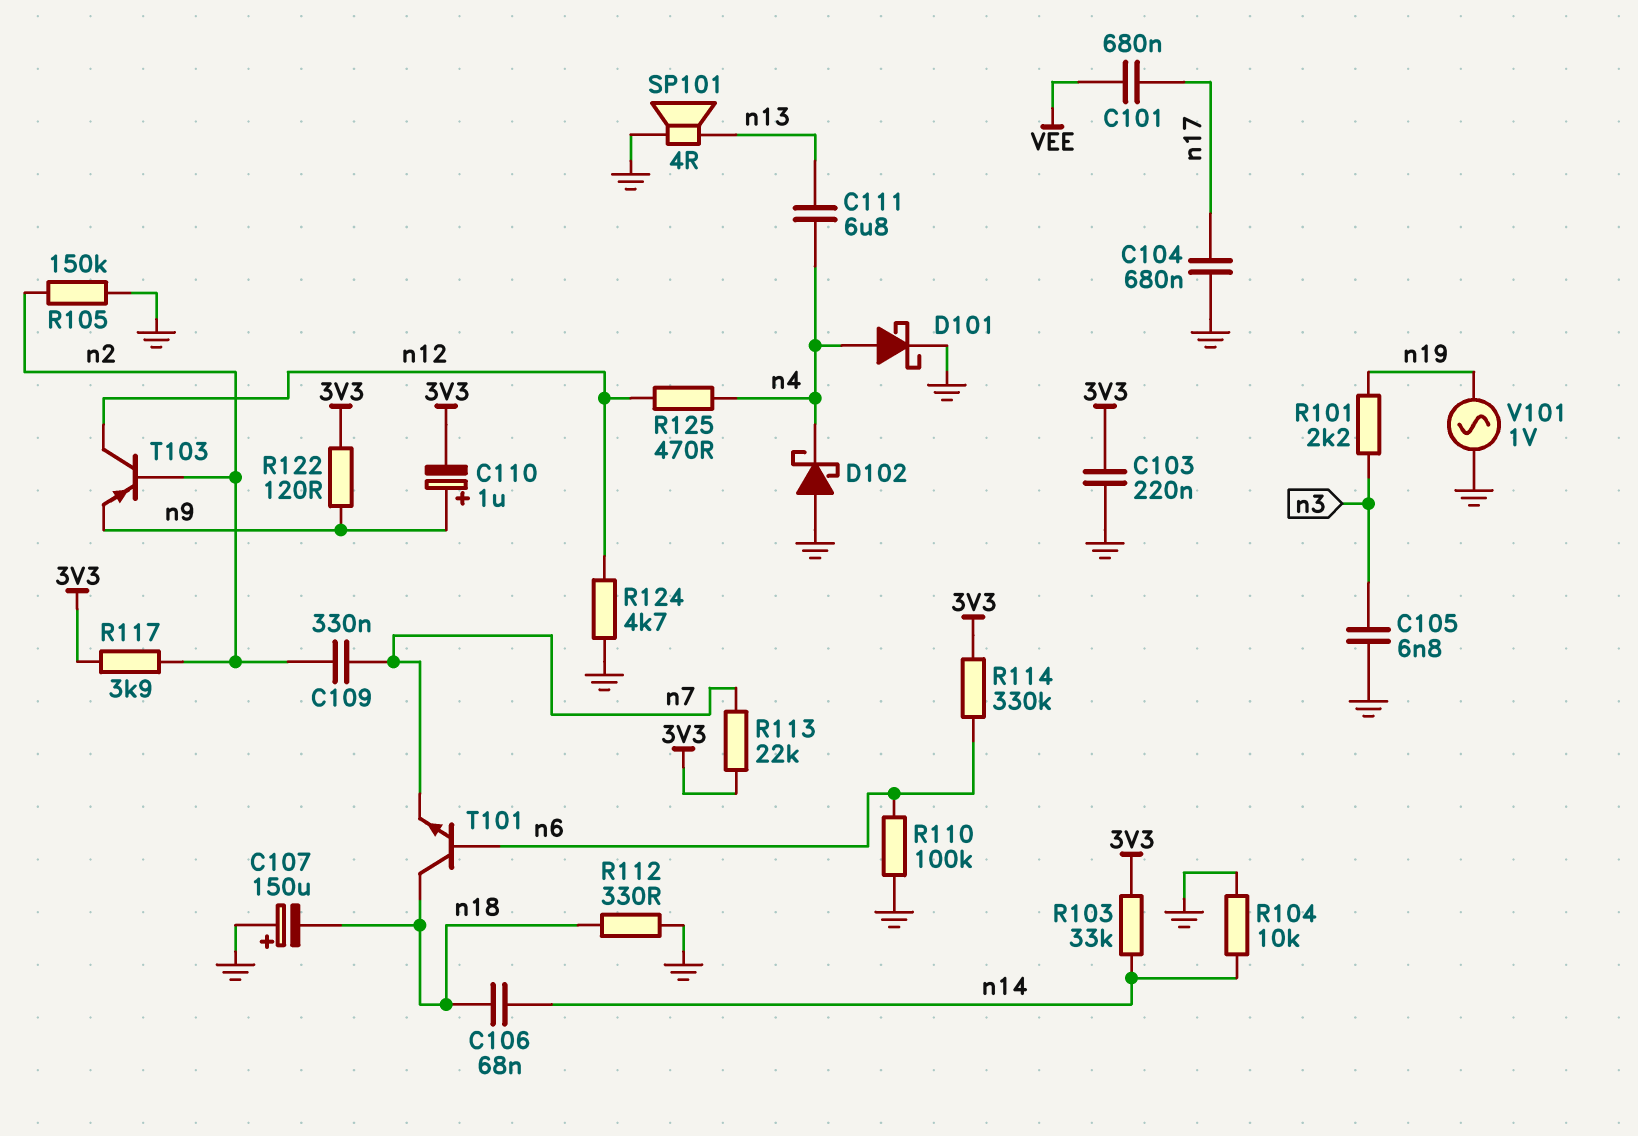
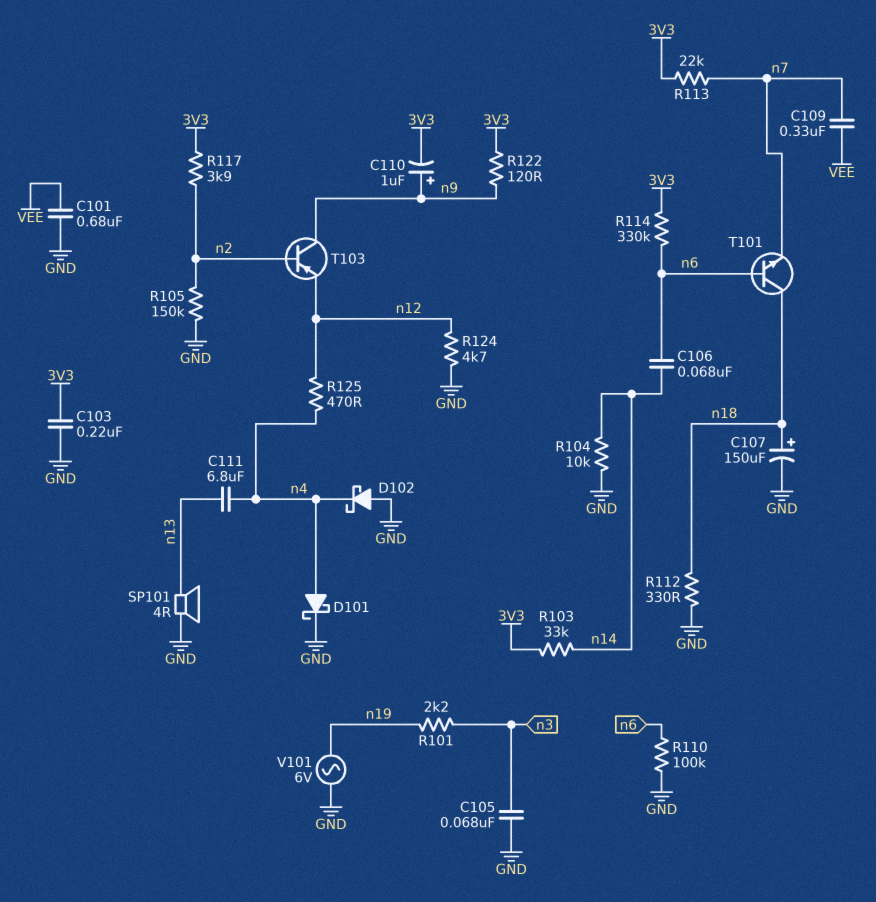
C101: 680nF (VEE, n17) -> 680nF (GND, VEE)
C104: 680nF (GND, n17) -> none
C105: 6.8nF (GND, n3) -> 68nF (GND, n3)
C106: 68nF (n14, n18) -> 68nF (n6, n14)
C107: 150uF (plus GND, minus n18) -> 150uF (plus n18, minus GND)
C109: 330nF (n2, n7) -> 330nF (VEE, n7)
T103: PNP (B n2, C n12, E n9) -> PNP (B n2, C n9, E n12)
V101: AC 1V (GND, n19) -> AC 6V (GND, n19)

